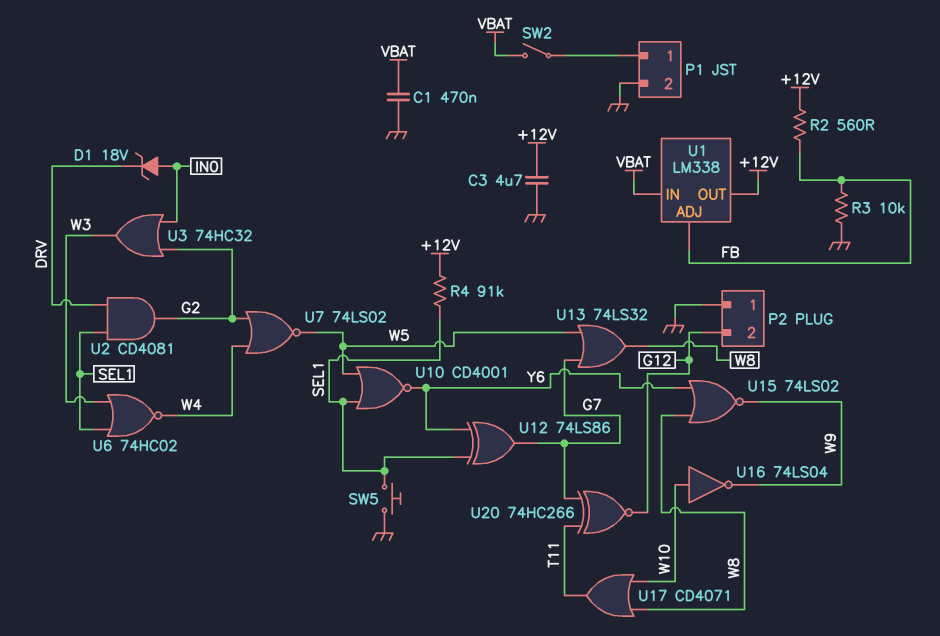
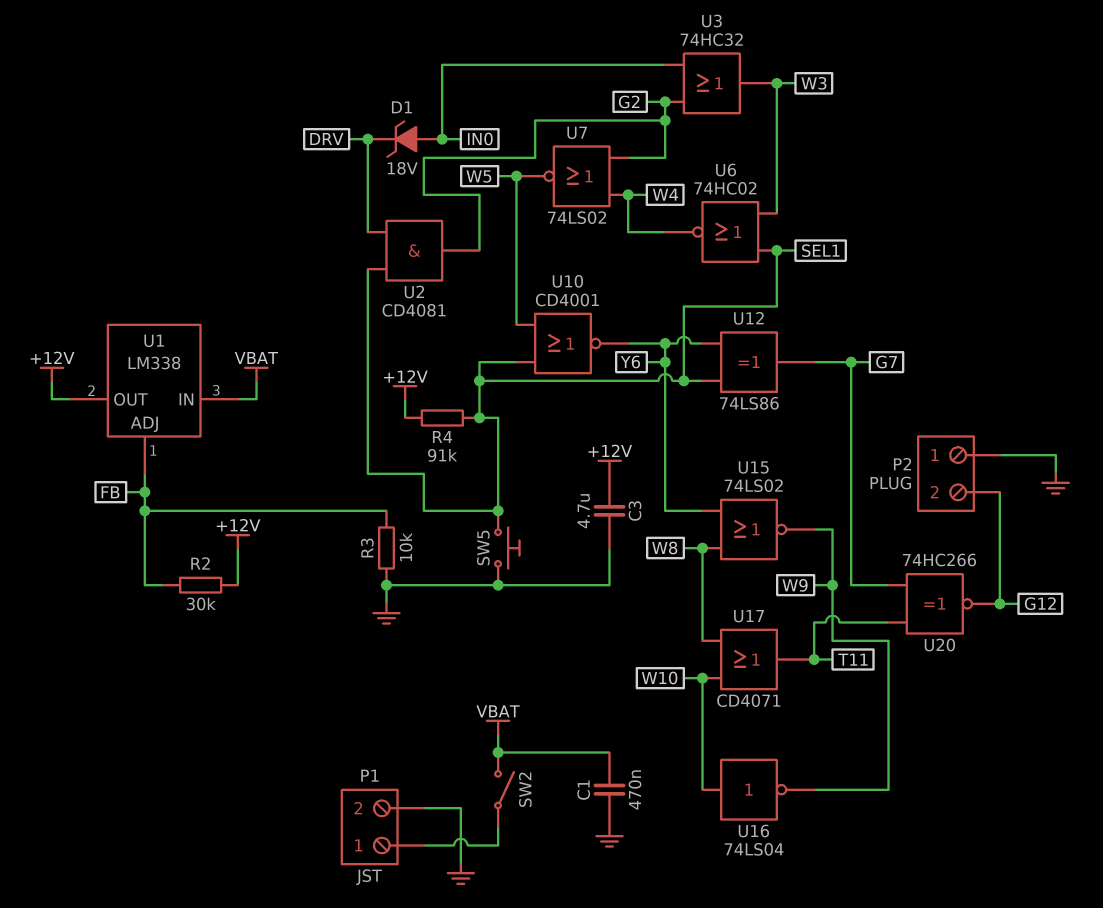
R2: 560 (+12V, FB) -> 30k (+12V, FB)
U13: OR 74LS32 (in G7, in W5, out W8) -> none

